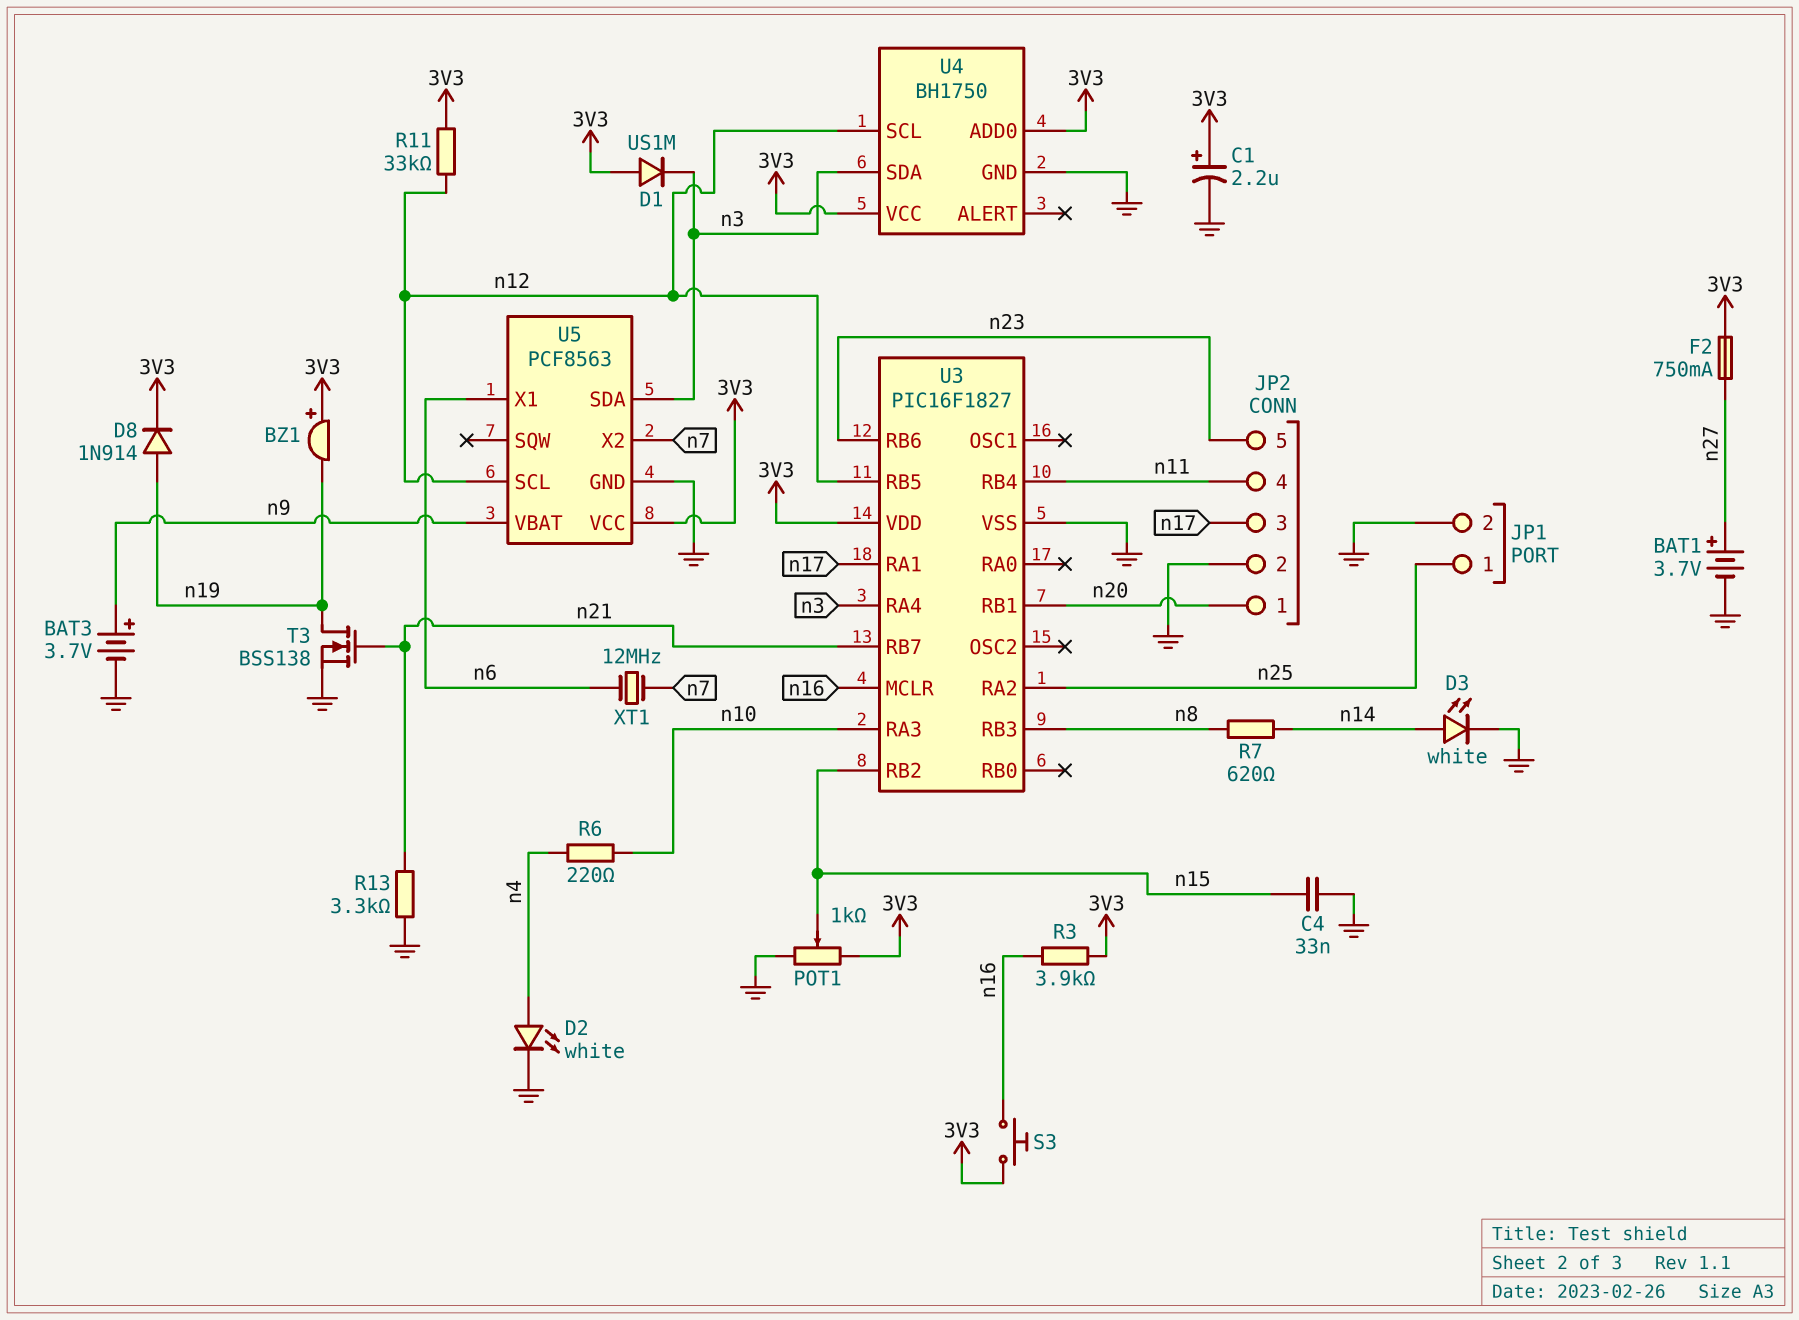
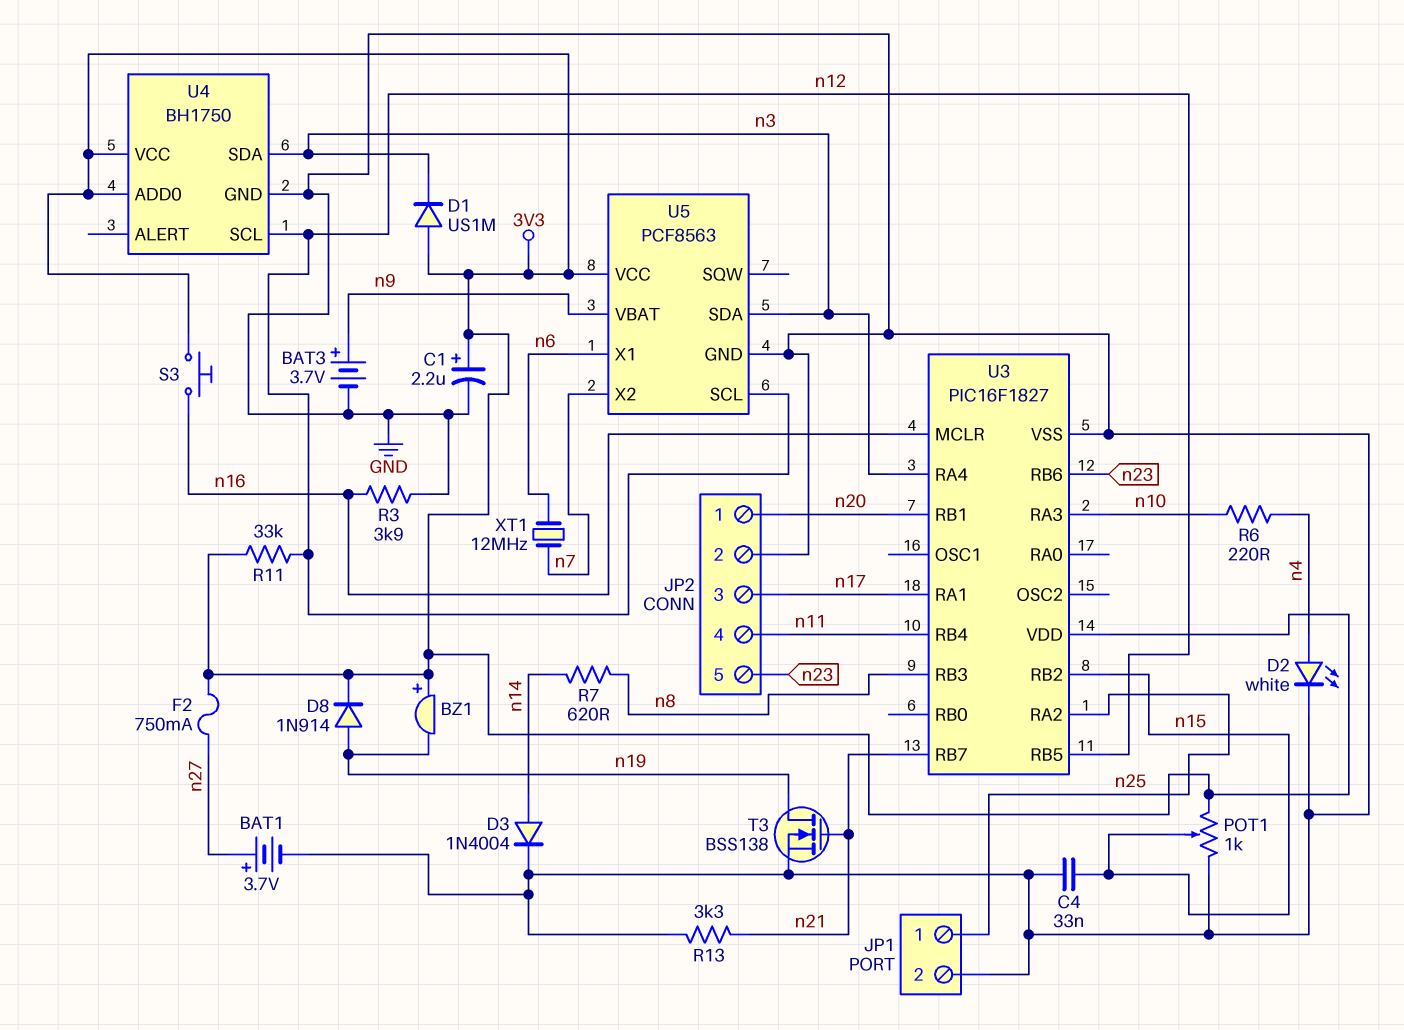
D3: LED white (A n14, K GND) -> diode 1N4004 (A n14, K GND)
R3: 3.9k (3V3, n16) -> 3.9k (GND, n16)

